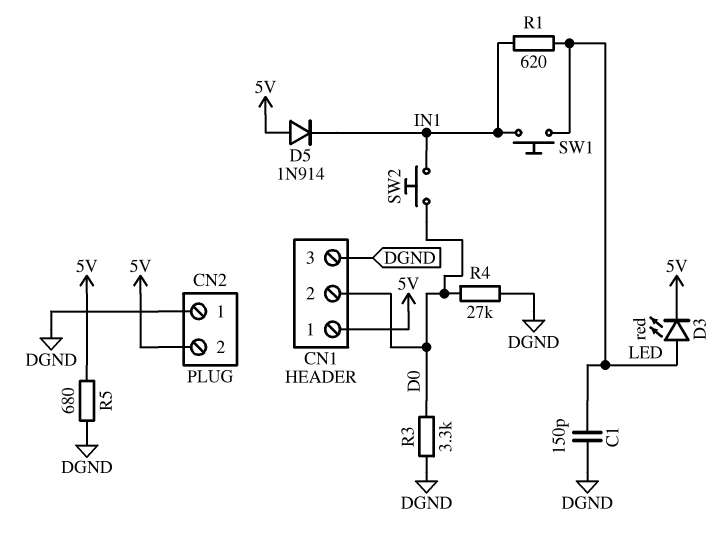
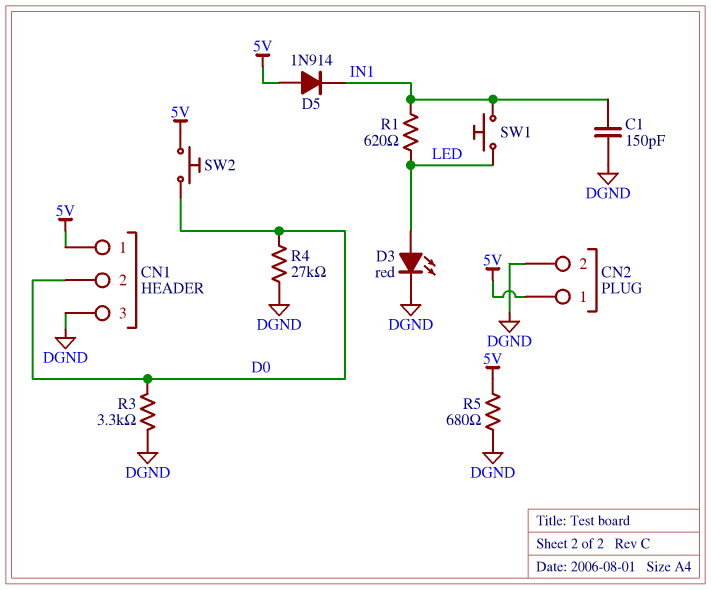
C1: 150pF (DGND, LED) -> 150pF (DGND, IN1)
CN2 pin 1: DGND -> 5V
CN2 pin 2: 5V -> DGND
D3: LED red (A LED, K 5V) -> LED red (A LED, K DGND)
SW2: button (D0, IN1) -> button (5V, D0)

